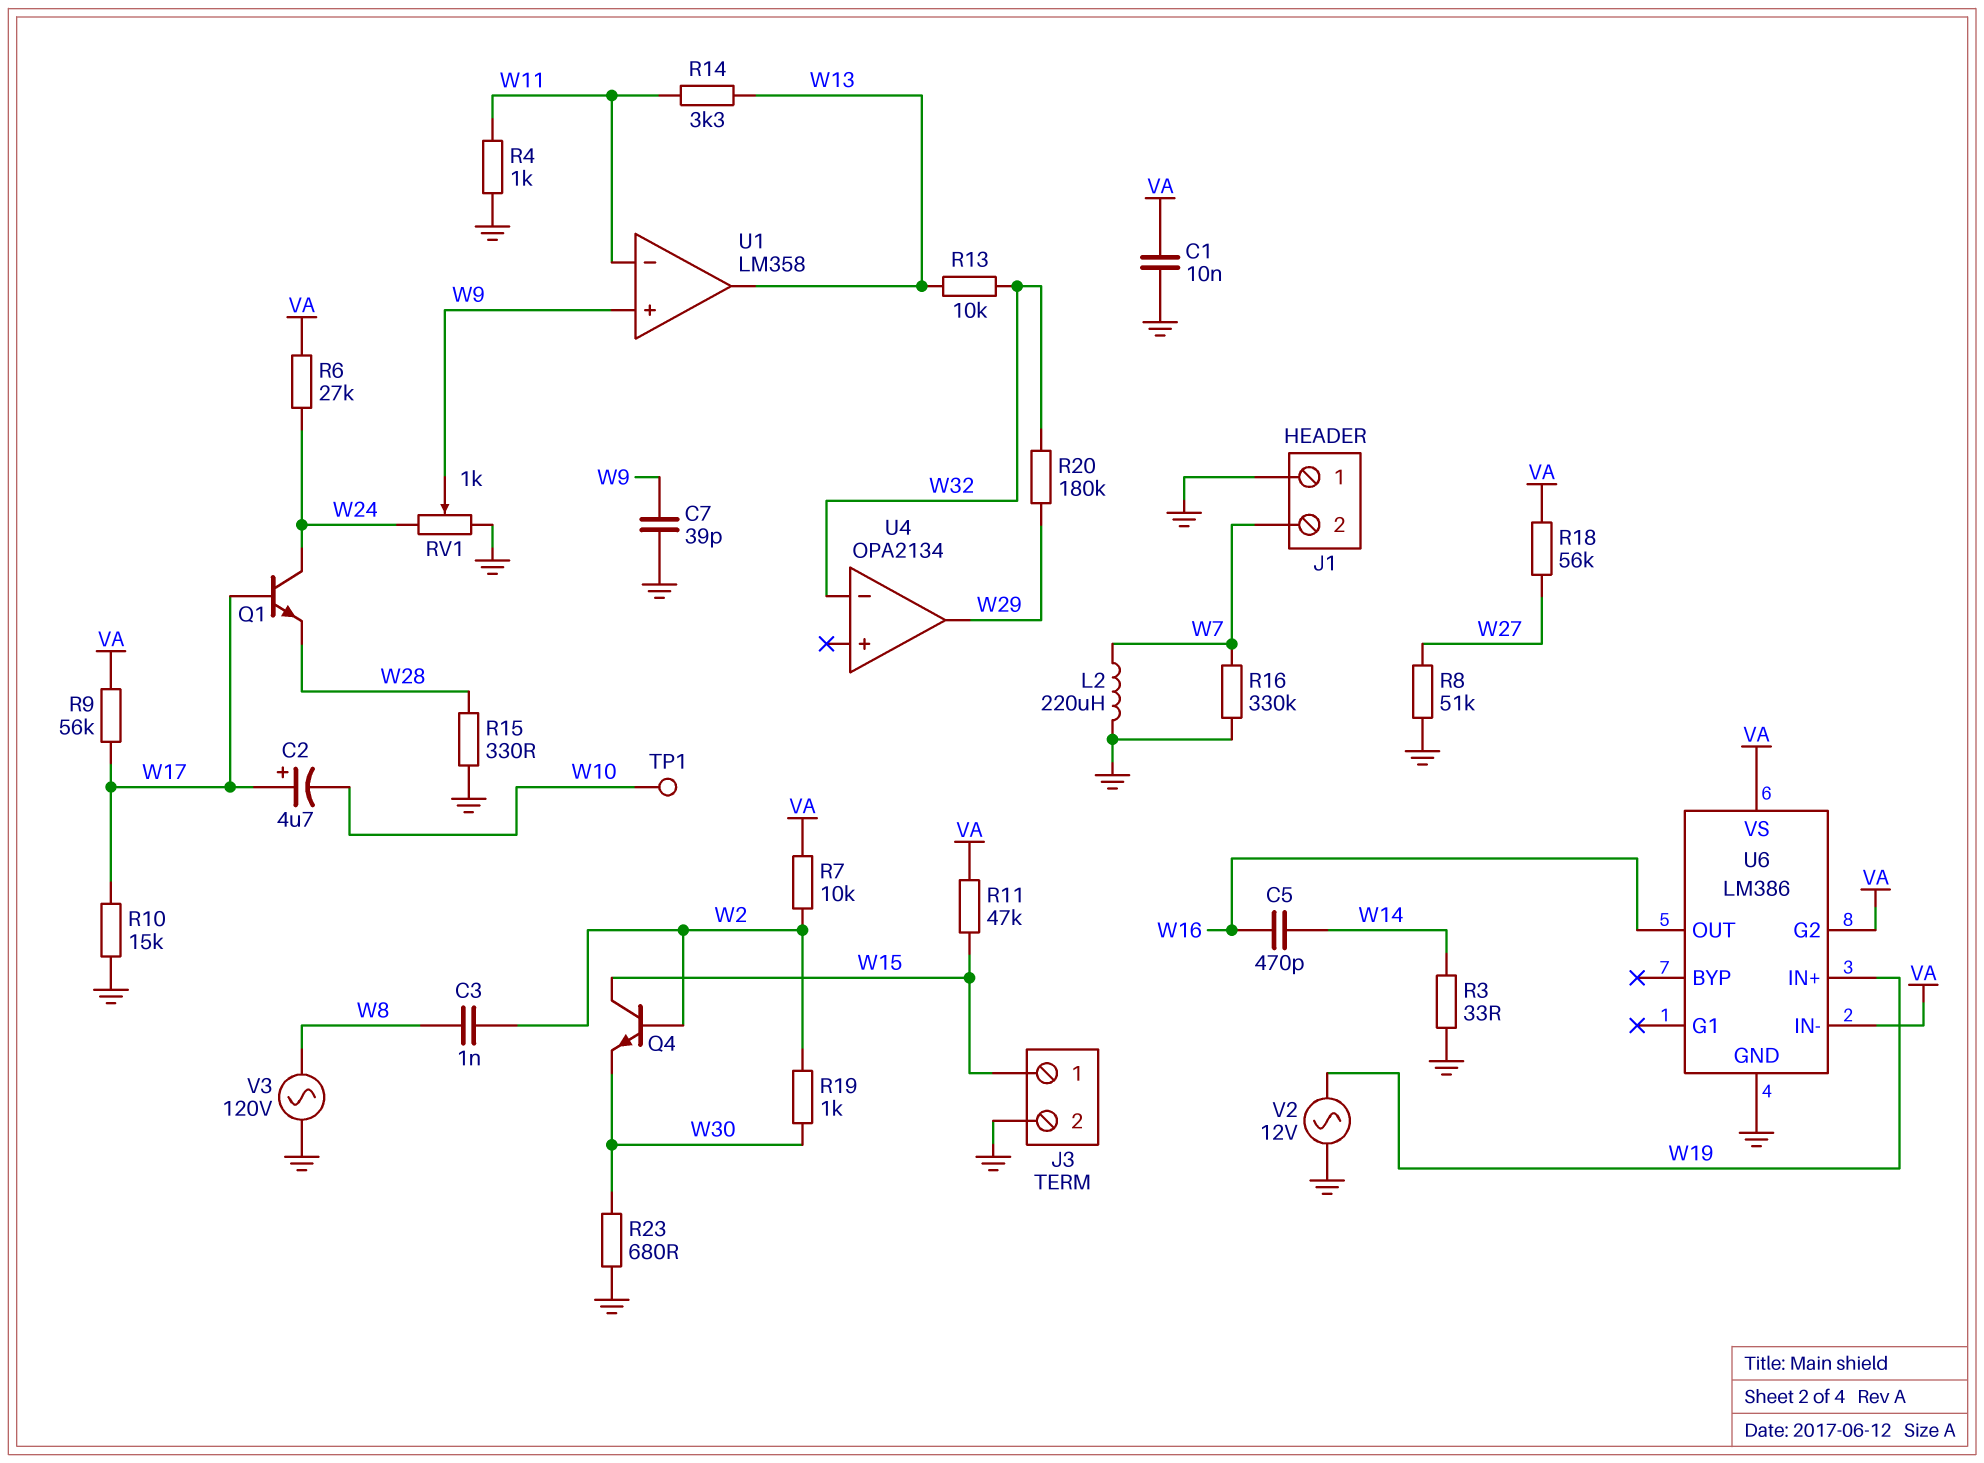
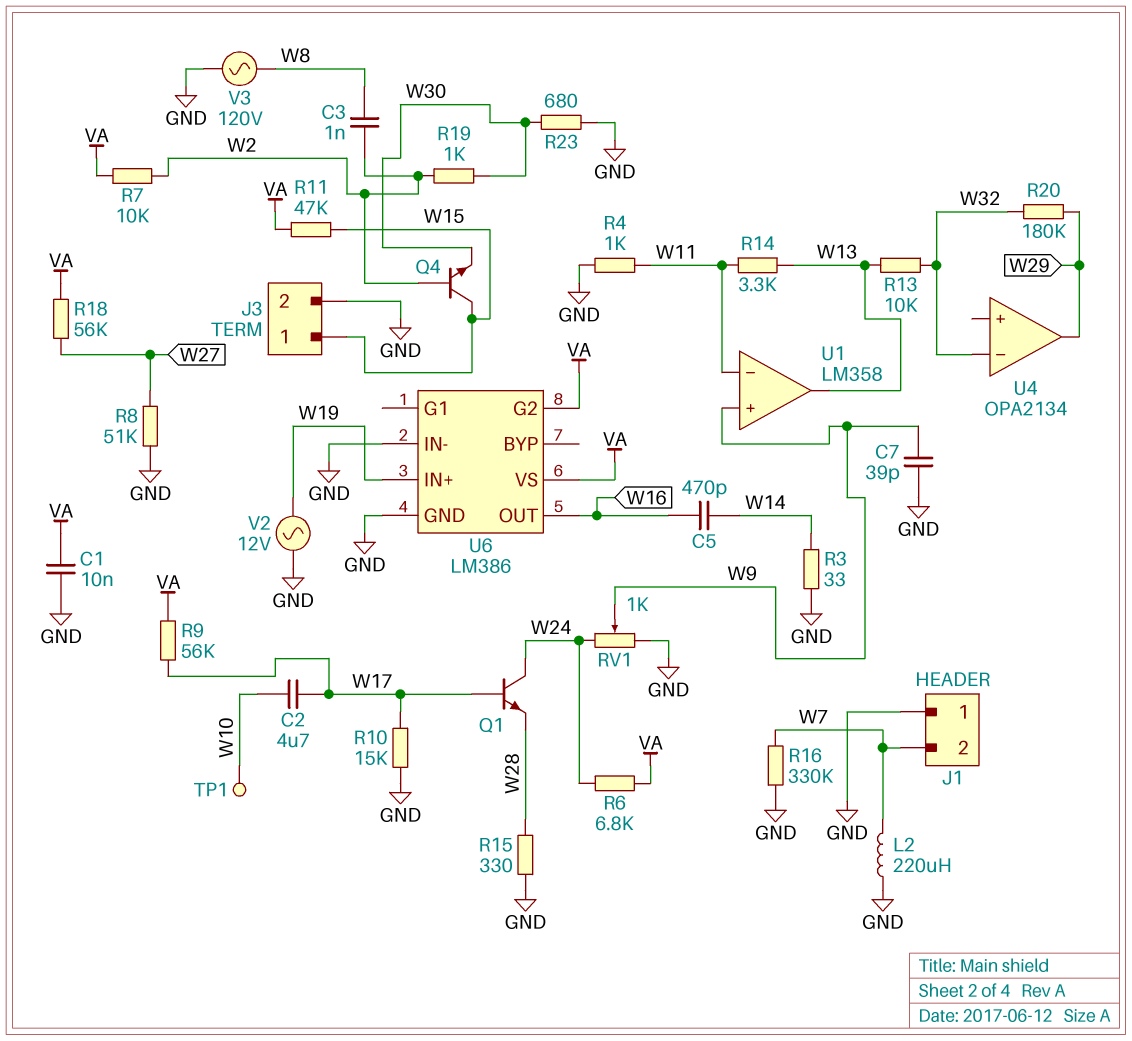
C2: 4.7uF (plus W17, minus W10) -> 4.7uF (W10, W17)
R6: 27k (VA, W24) -> 6.8k (VA, W24)
U6 pin IN-: VA -> GND

